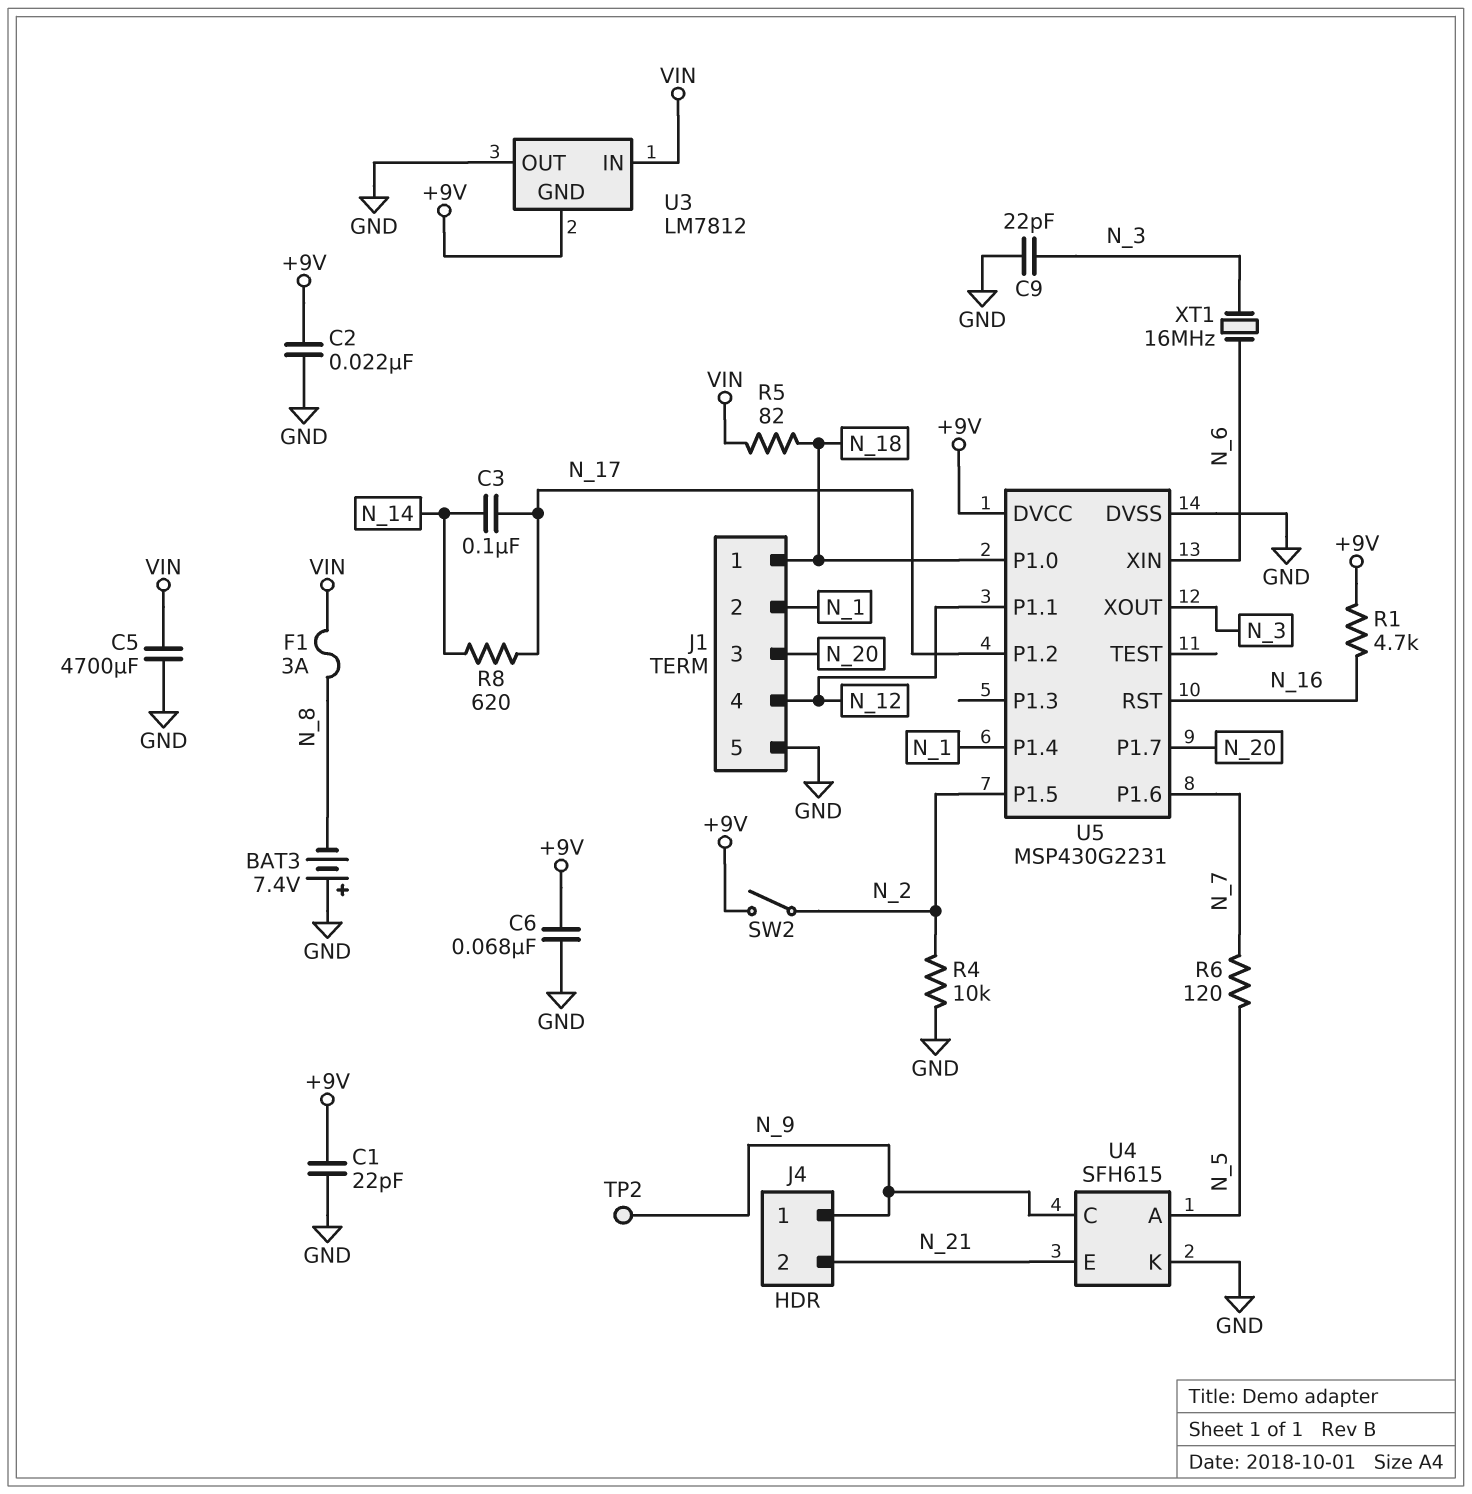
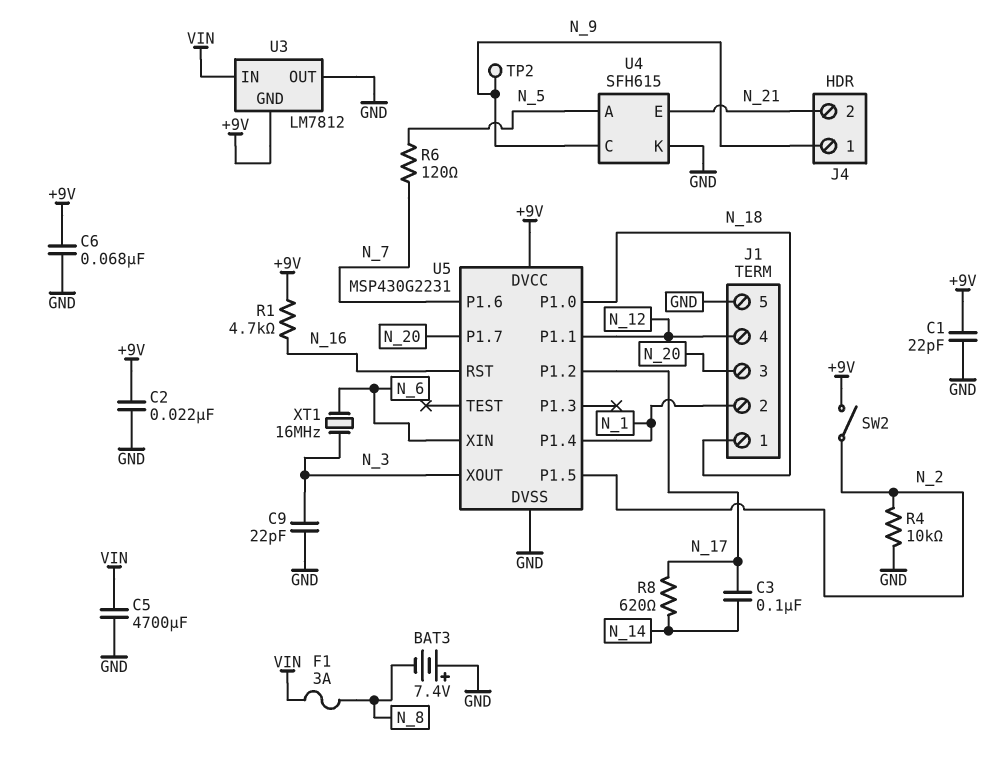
R5: 82 (N_18, VIN) -> none

